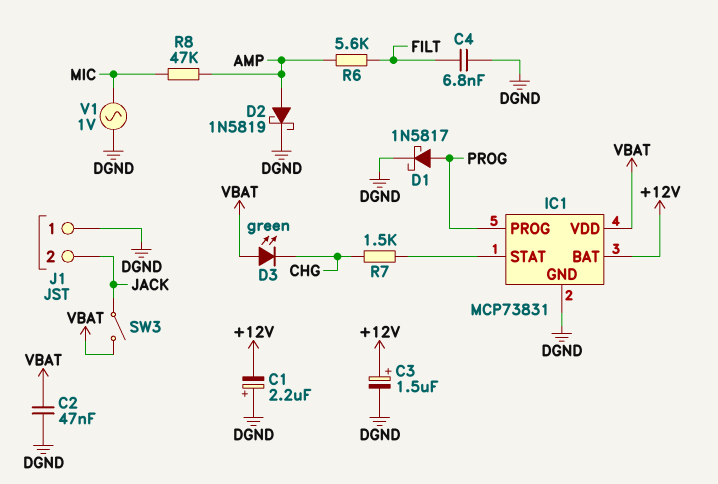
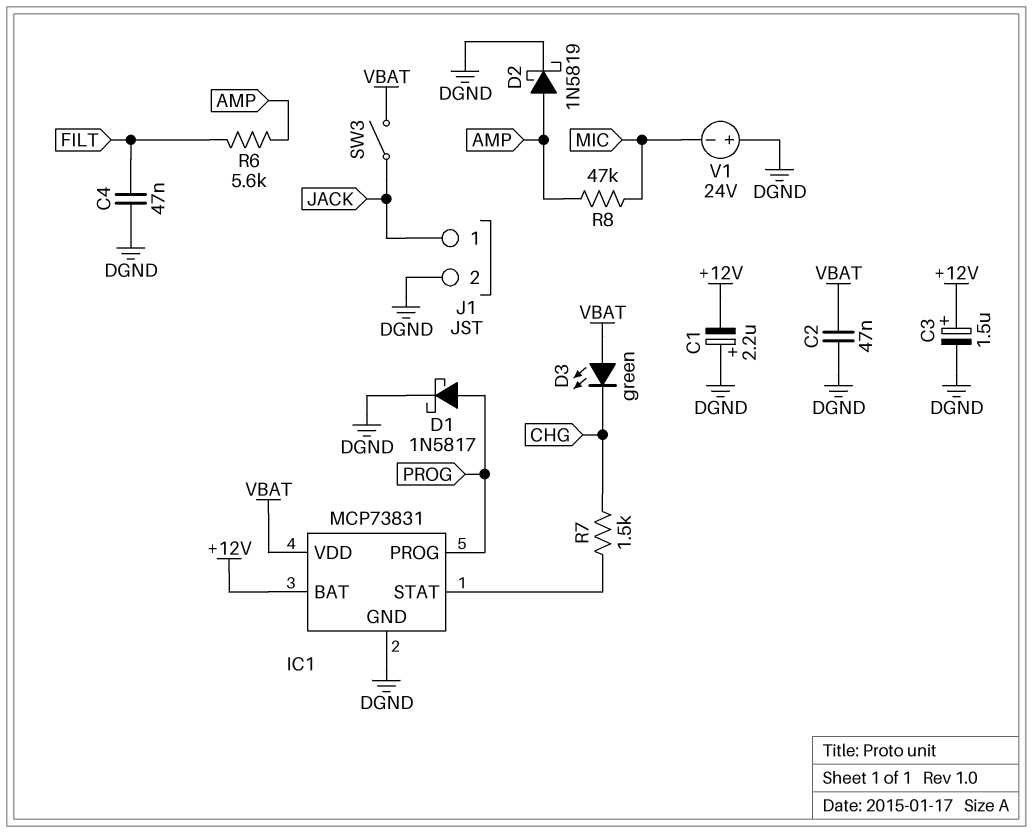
C4: 6.8nF (DGND, FILT) -> 47nF (DGND, FILT)
J1 pin 1: DGND -> JACK
J1 pin 2: JACK -> DGND
V1: AC 1V (DGND, MIC) -> 24V (plus DGND, minus MIC)

